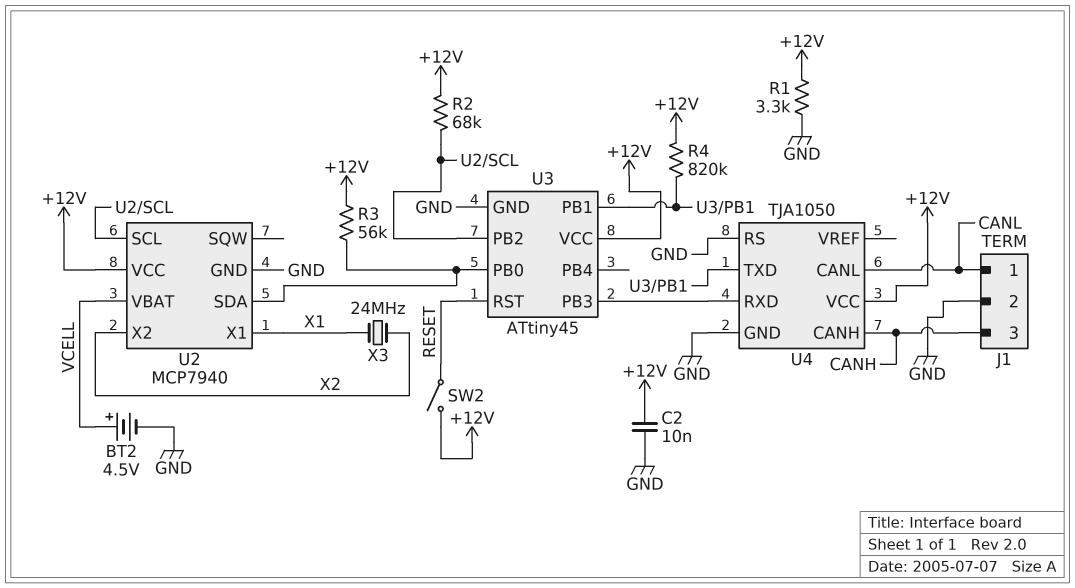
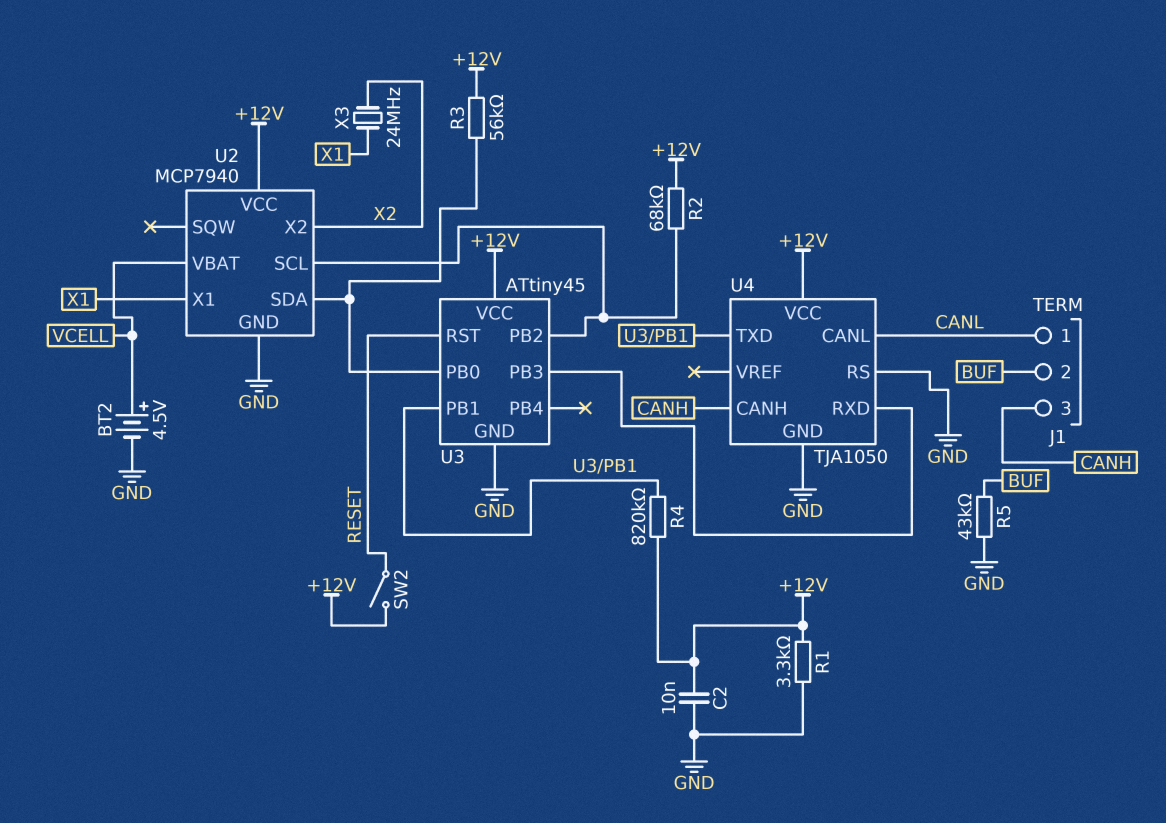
J1 pin 2: GND -> BUF
R5: none -> 43k (BUF, GND)

